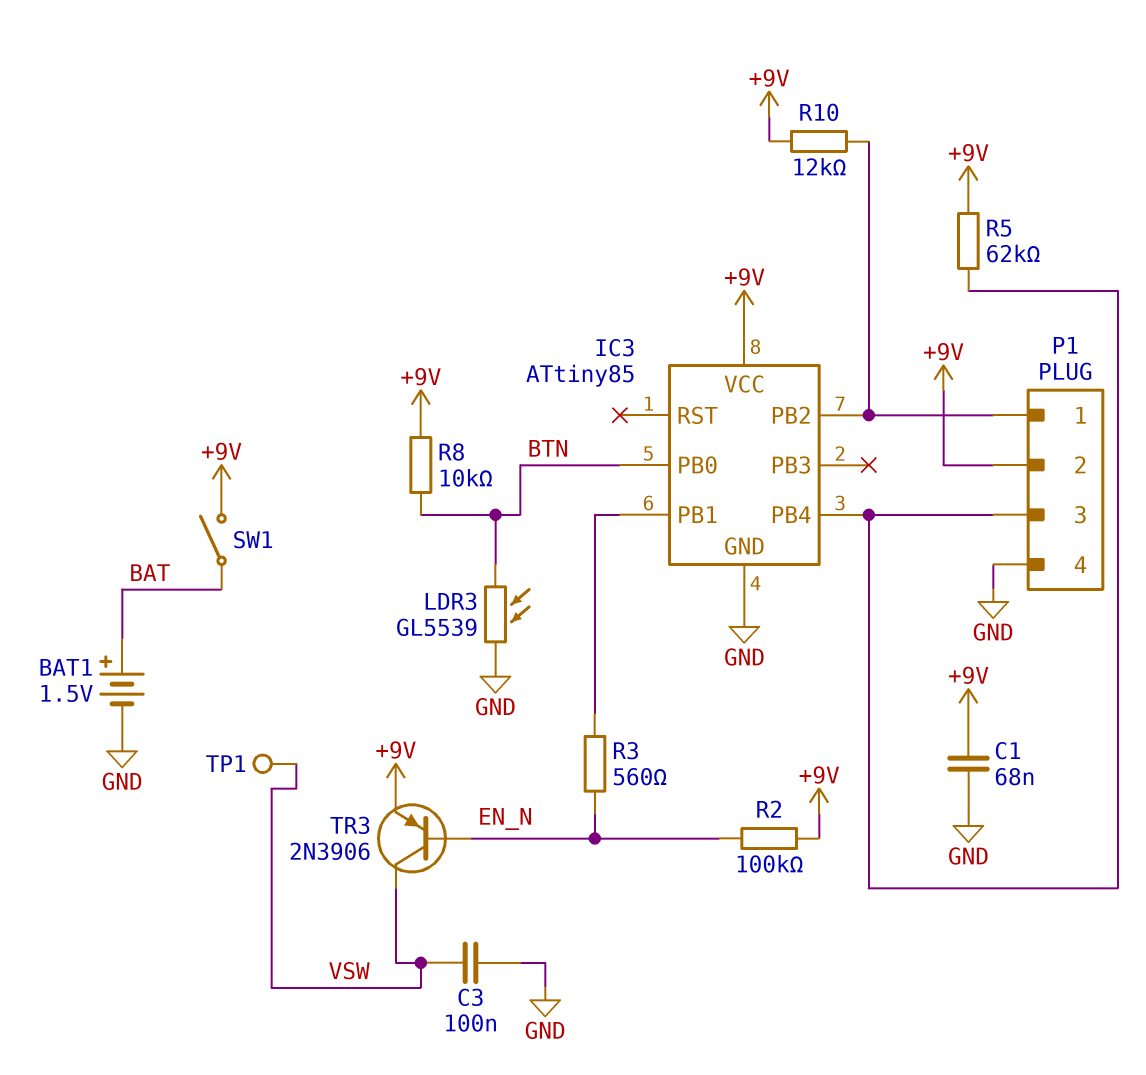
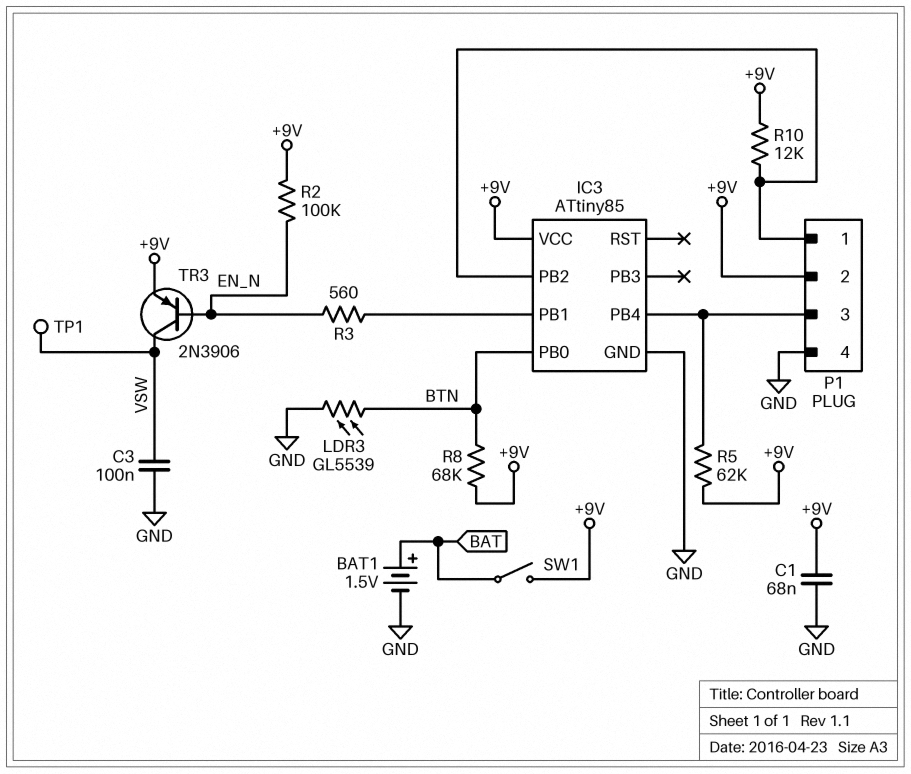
R8: 10k (+9V, BTN) -> 68k (+9V, BTN)

